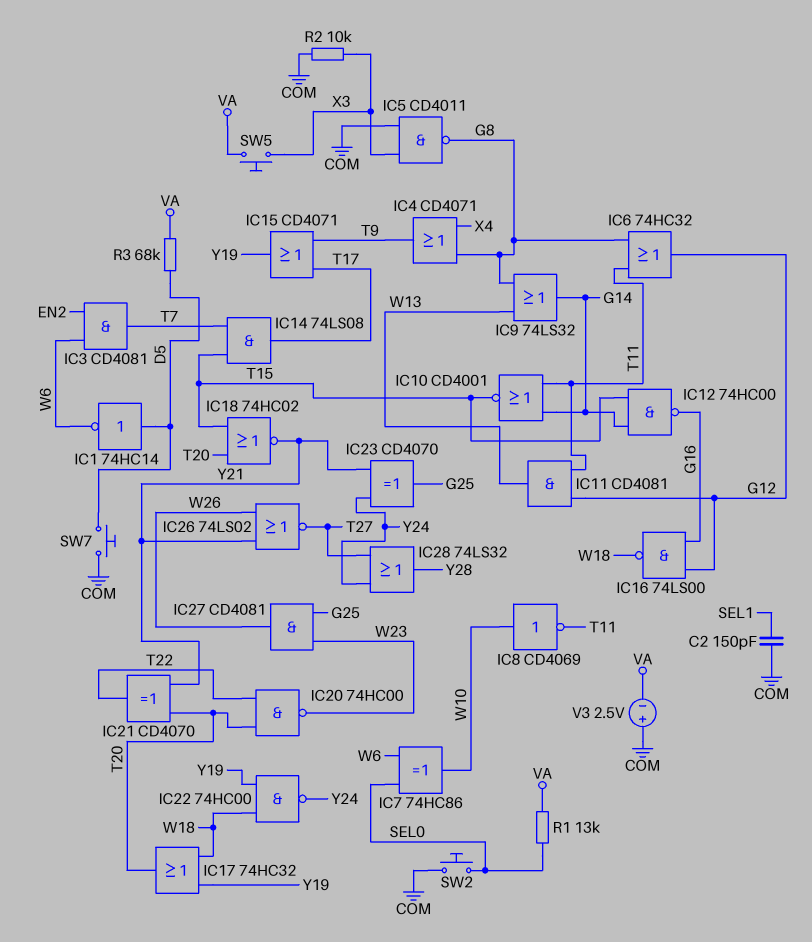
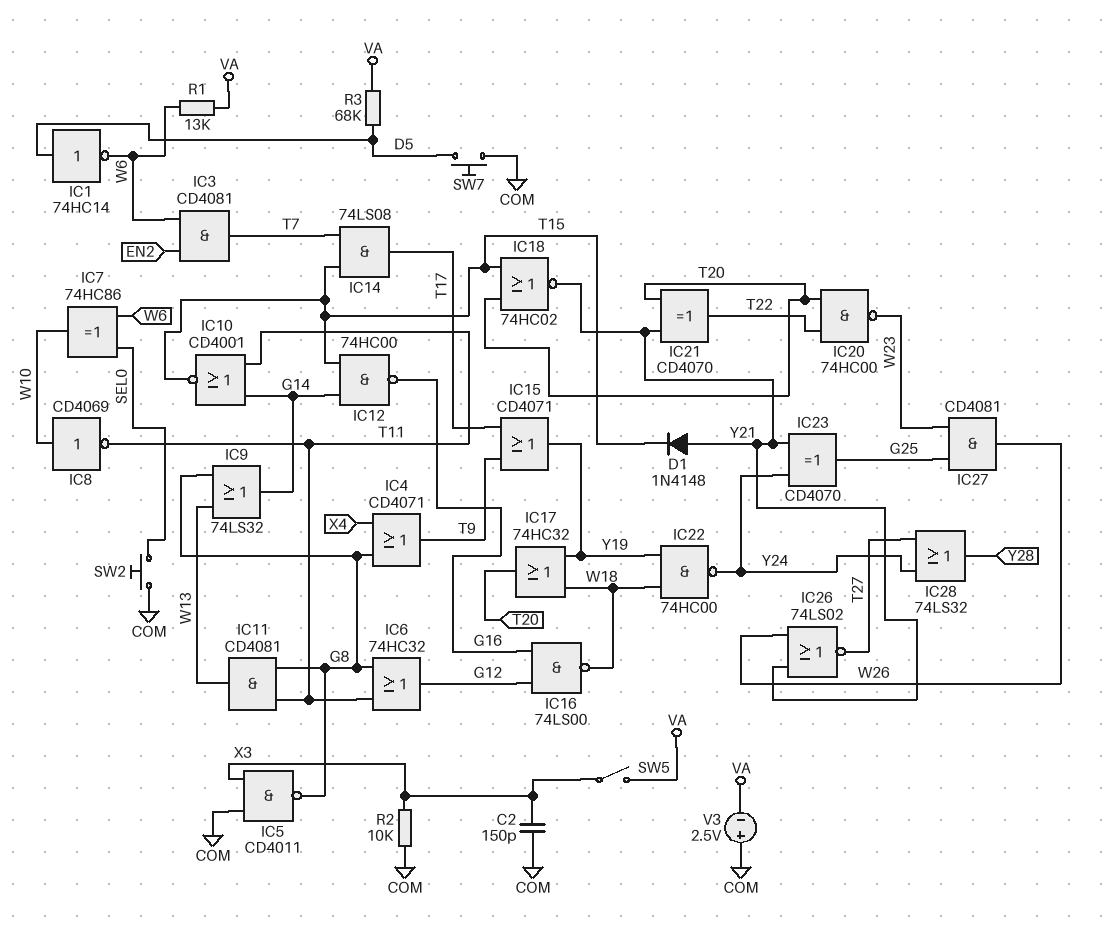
C2: 150pF (COM, SEL1) -> 150pF (COM, X3)
D1: none -> diode 1N4148 (A Y21, K T15)
IC11: AND CD4081 (in G12, in T11, out W13) -> AND CD4081 (in G8, in T11, out W13)
R1: 13k (SEL0, VA) -> 13k (VA, W6)
SW5: button (VA, X3) -> switch (VA, X3)

